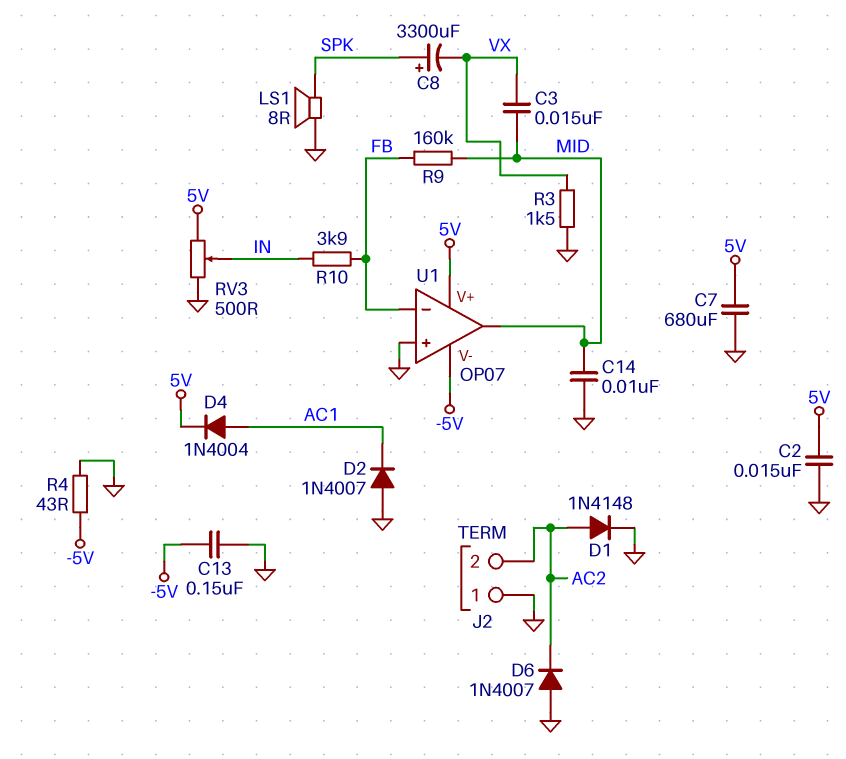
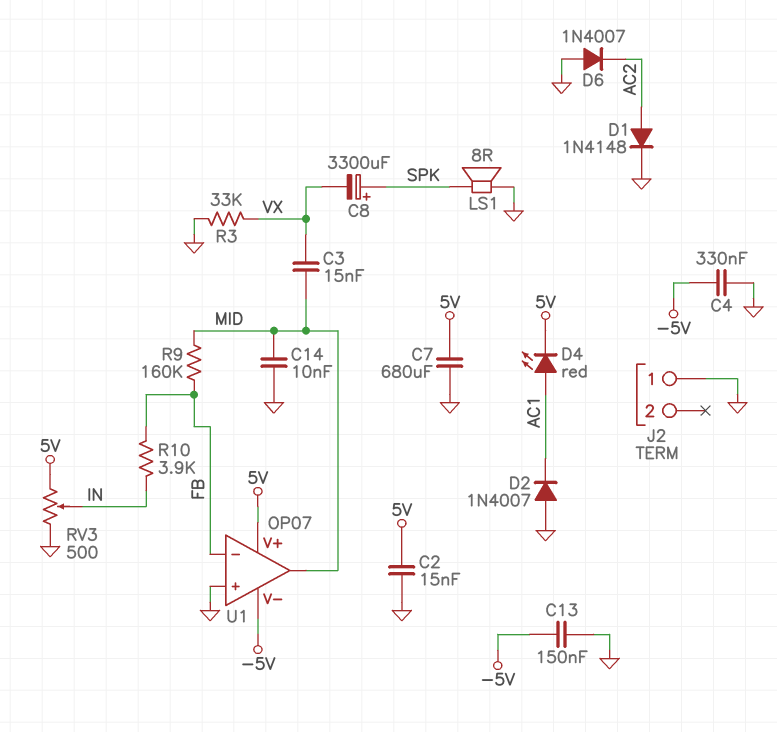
C4: none -> 330nF (-5V, GND)
D4: diode 1N4004 (A AC1, K 5V) -> LED red (A AC1, K 5V)
J2 pin 2: AC2 -> none
R3: 1.5k (GND, VX) -> 33k (GND, VX)
R4: 43 (-5V, GND) -> none

